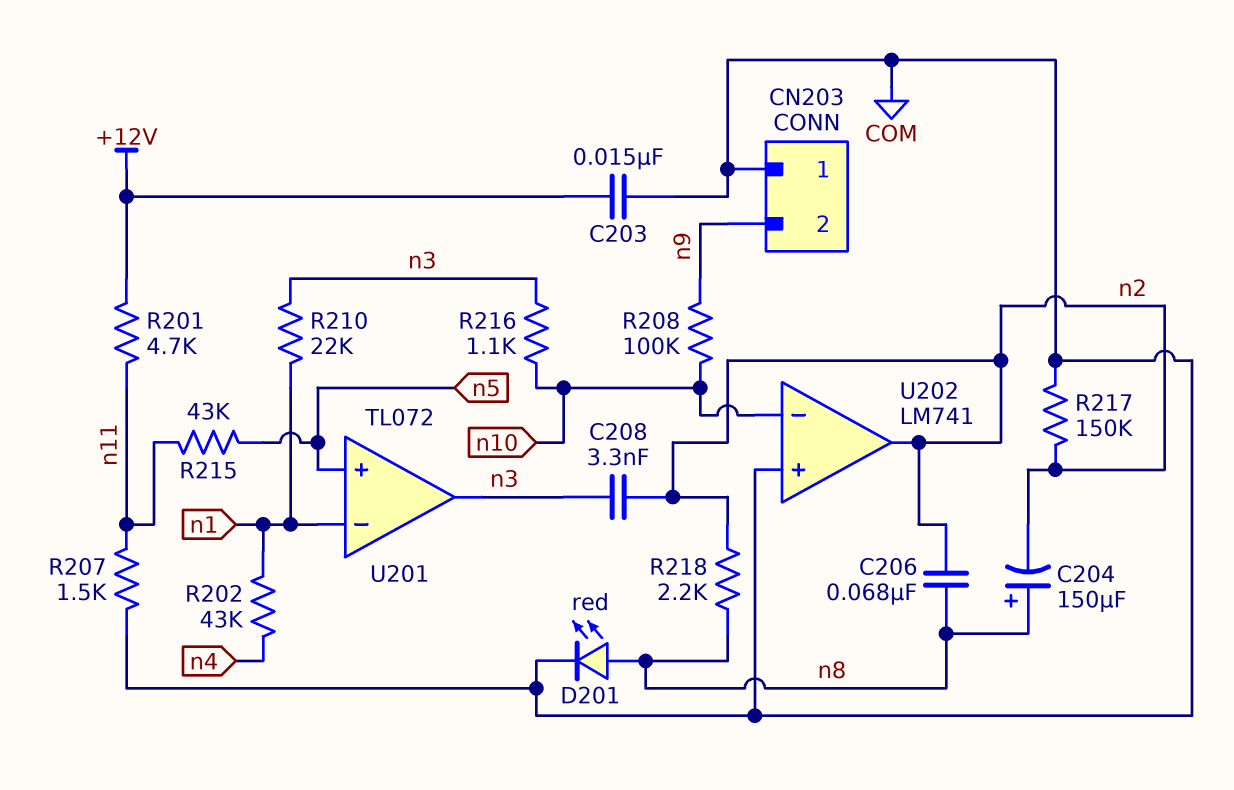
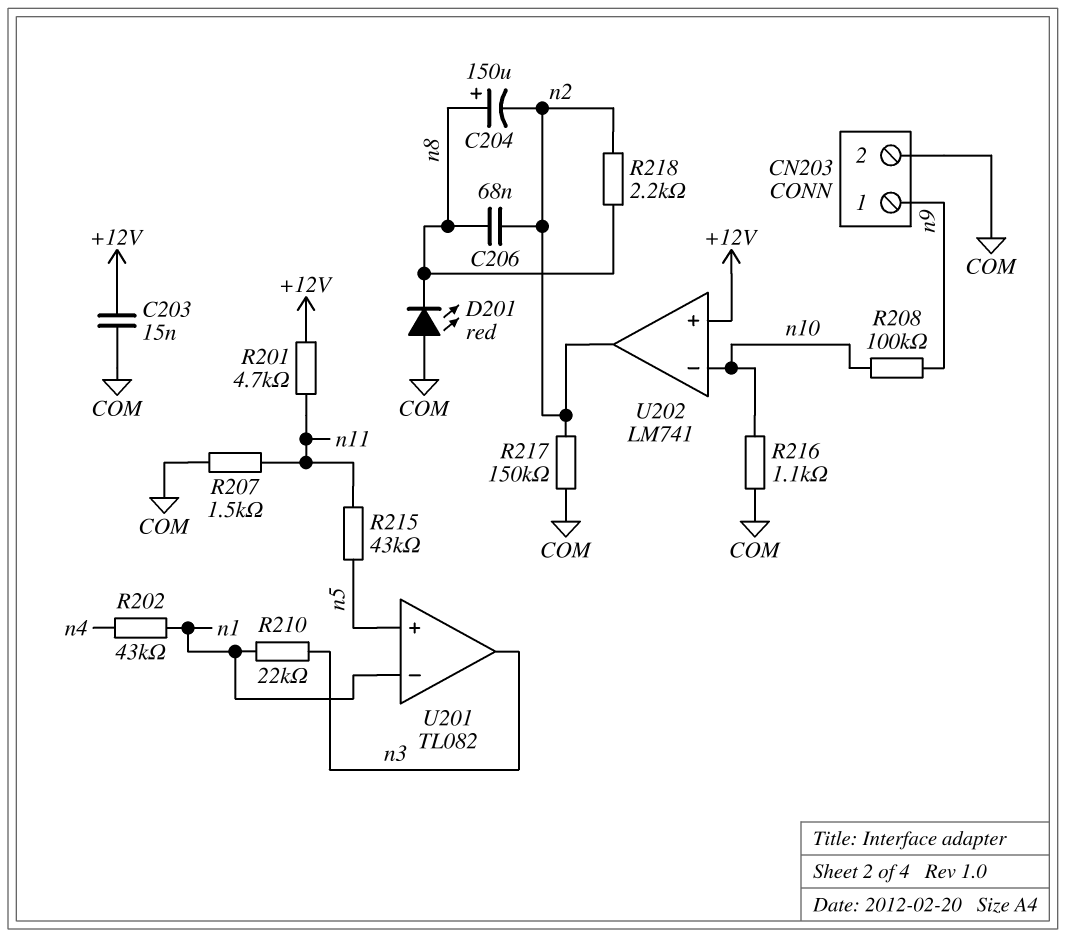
C208: 3.3nF (n2, n3) -> none
CN203 pin 1: COM -> n9
CN203 pin 2: n9 -> COM
D201: LED red (A n8, K COM) -> LED red (A COM, K n8)
R216: 1.1k (n3, n10) -> 1.1k (COM, n10)
U201: TL072 -> TL082
U202 pin in+: COM -> +12V

